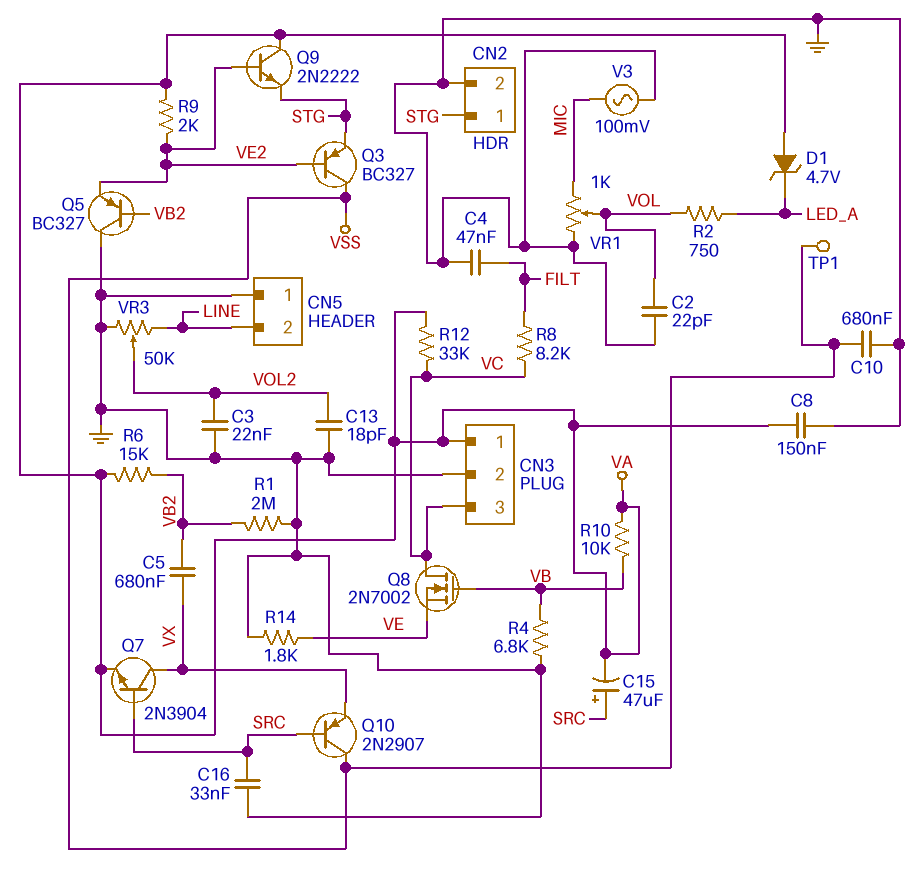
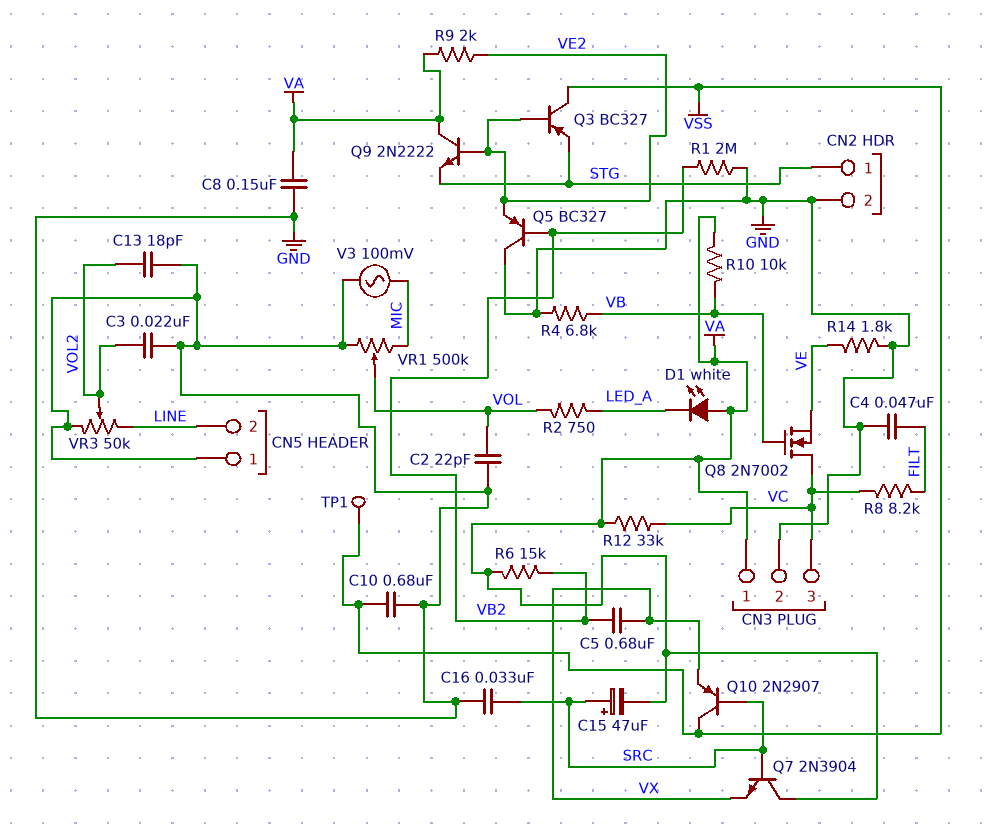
D1: zener 4.7V (A VA, K LED_A) -> LED white (A VA, K LED_A)
Q7: NPN 2N3904 (B SRC, C VX, E VA) -> NPN 2N3904 (B SRC, C VA, E VX)
VR1: 1k (GND, MIC, wiper VOL) -> 500k (GND, MIC, wiper VOL)

